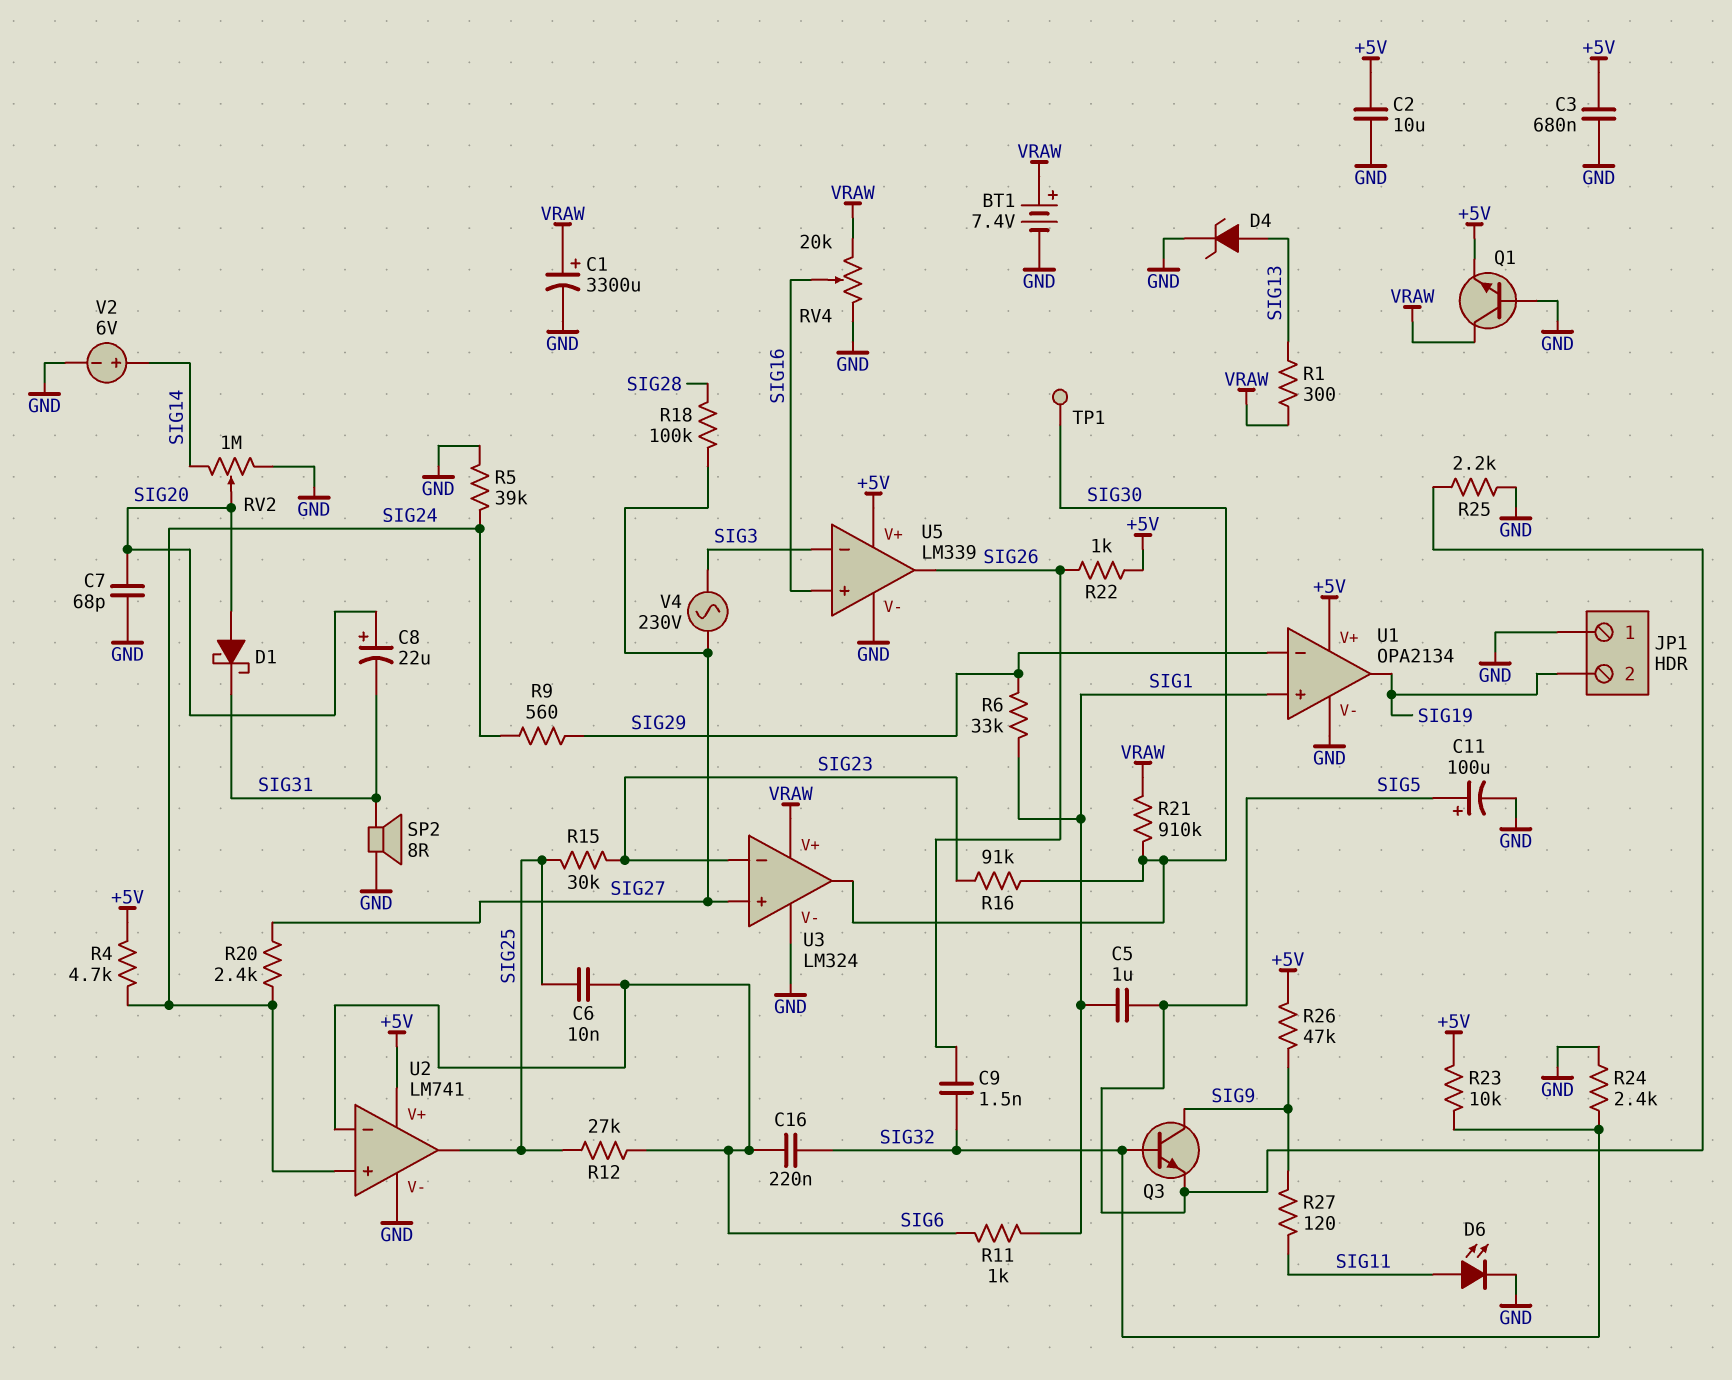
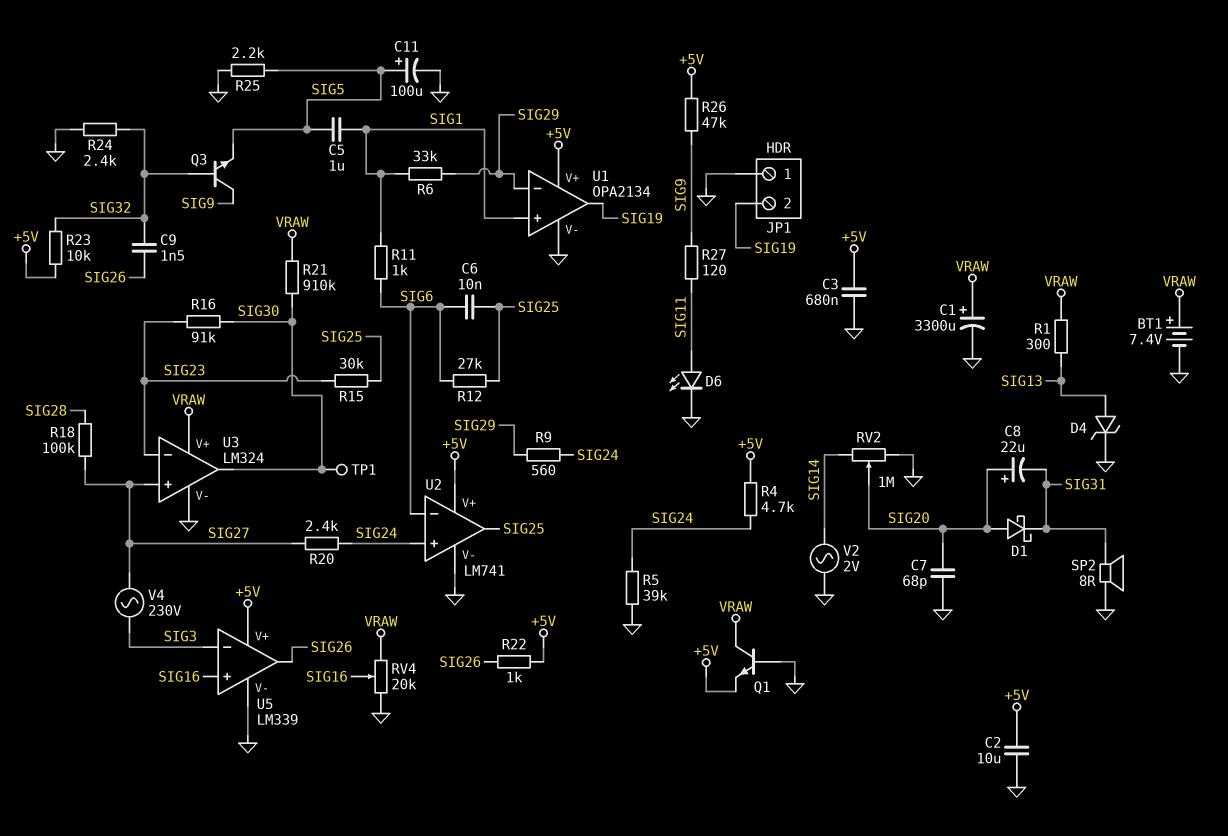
C16: 220nF (SIG6, SIG32) -> none
V2: 6V (plus SIG14, minus GND) -> AC 2V (GND, SIG14)

